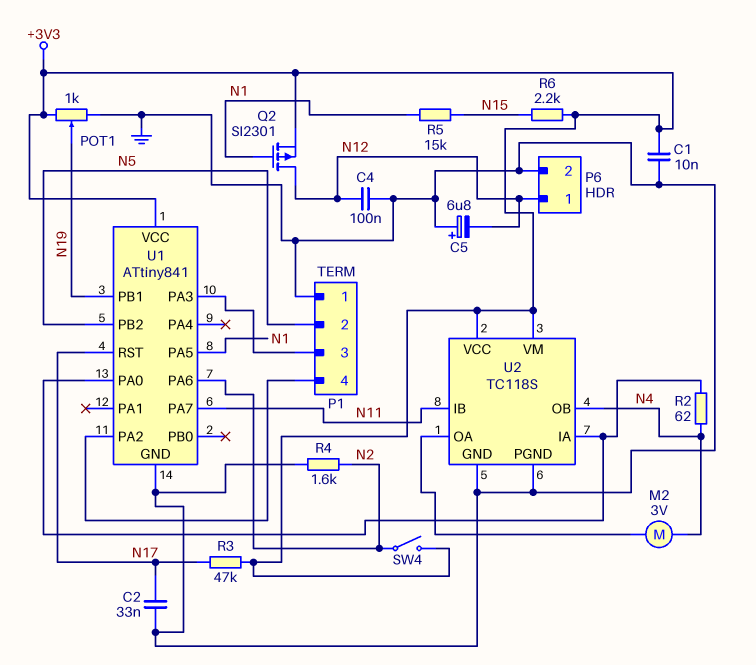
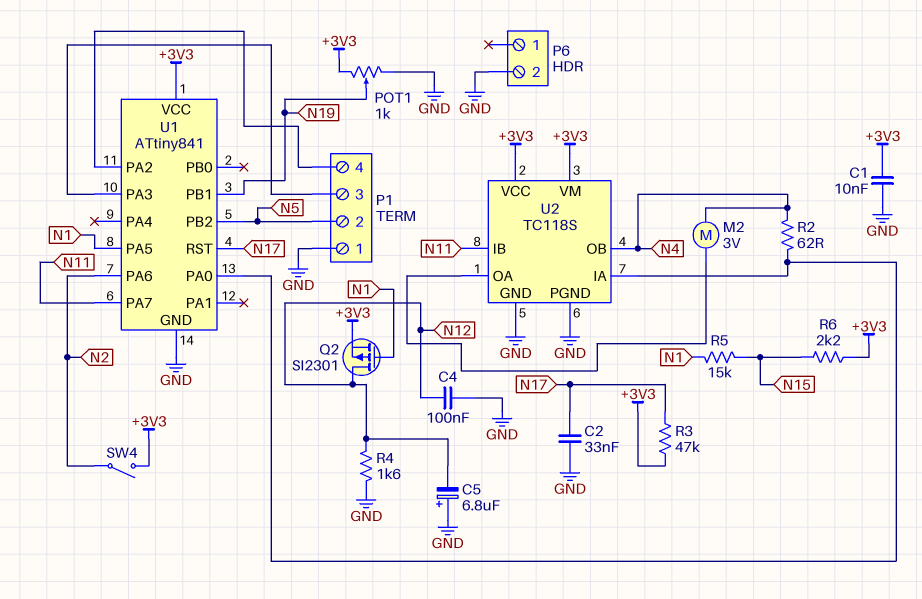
P6 pin 1: N12 -> none
R4: 1.6k (GND, N2) -> 1.6k (GND, N12)

